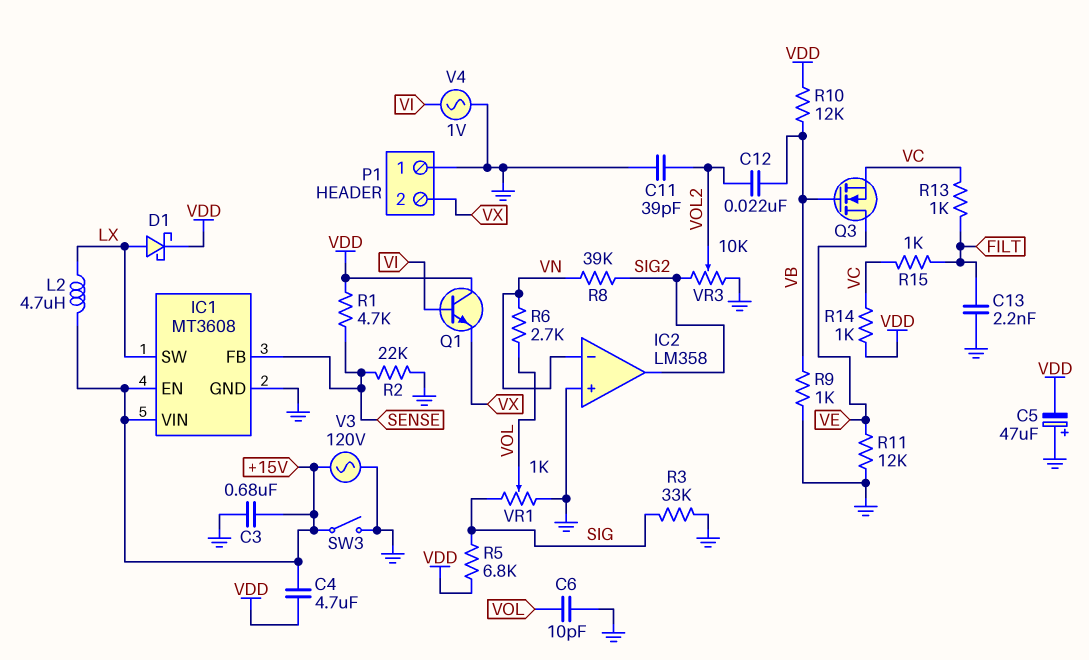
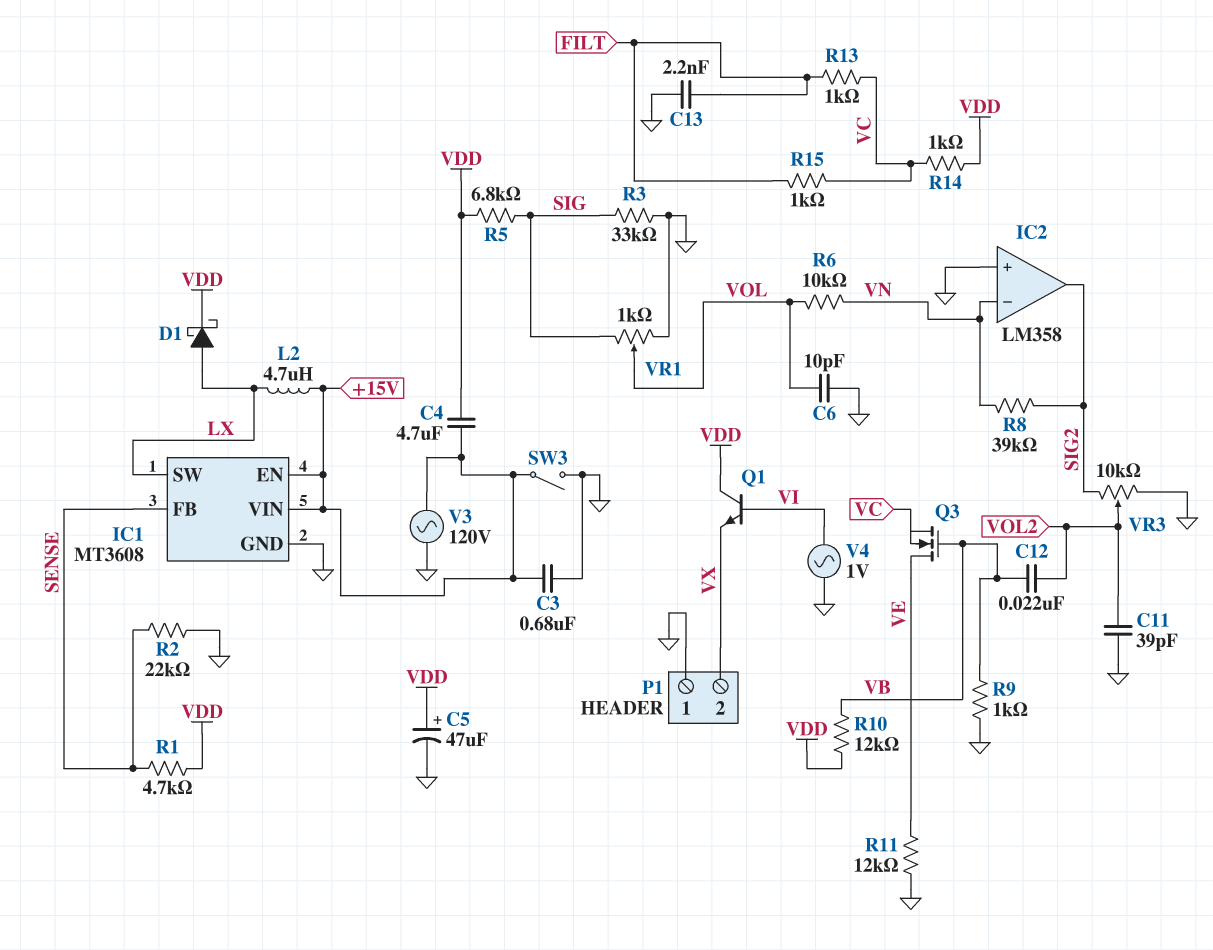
C5: 47uF (plus GND, minus VDD) -> 47uF (plus VDD, minus GND)
R6: 2.7k (VN, VOL) -> 10k (VN, VOL)

